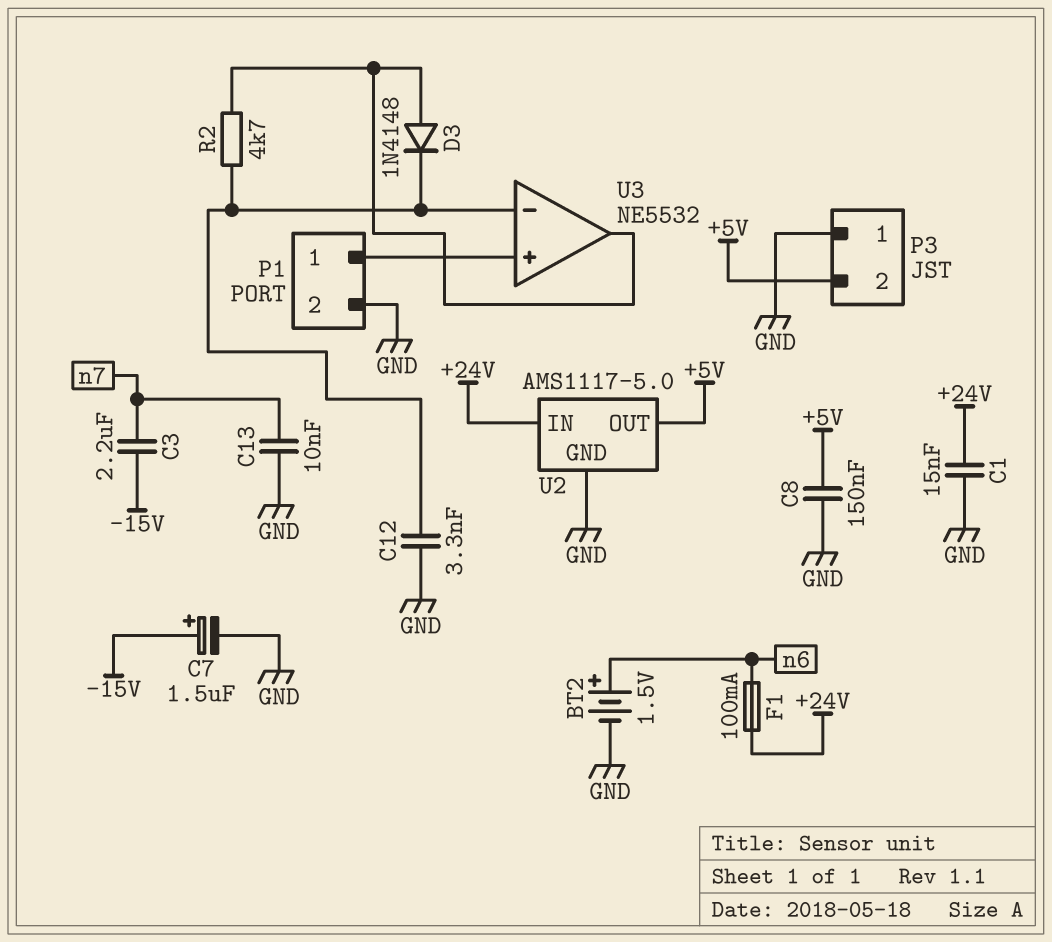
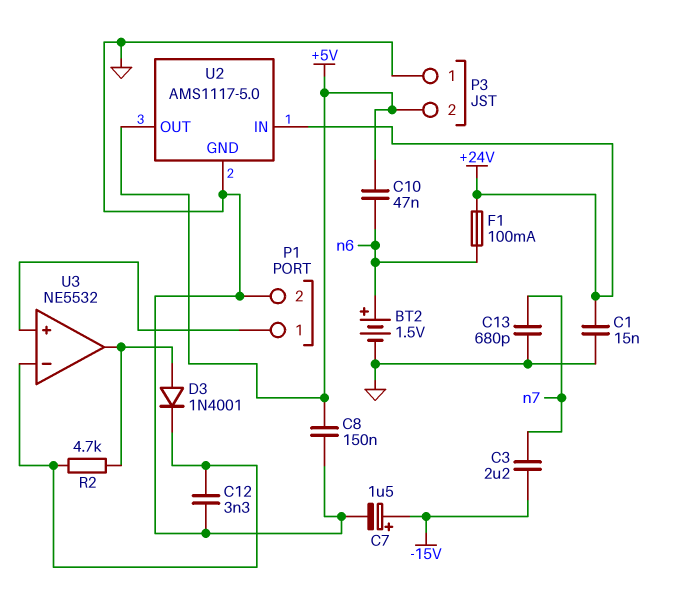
C10: none -> 47nF (+5V, n6)
C13: 10nF (GND, n7) -> 680pF (GND, n7)
D3: diode 1N4148 (A U3/out, K U3/in-) -> diode 1N4001 (A U3/out, K U3/in-)

